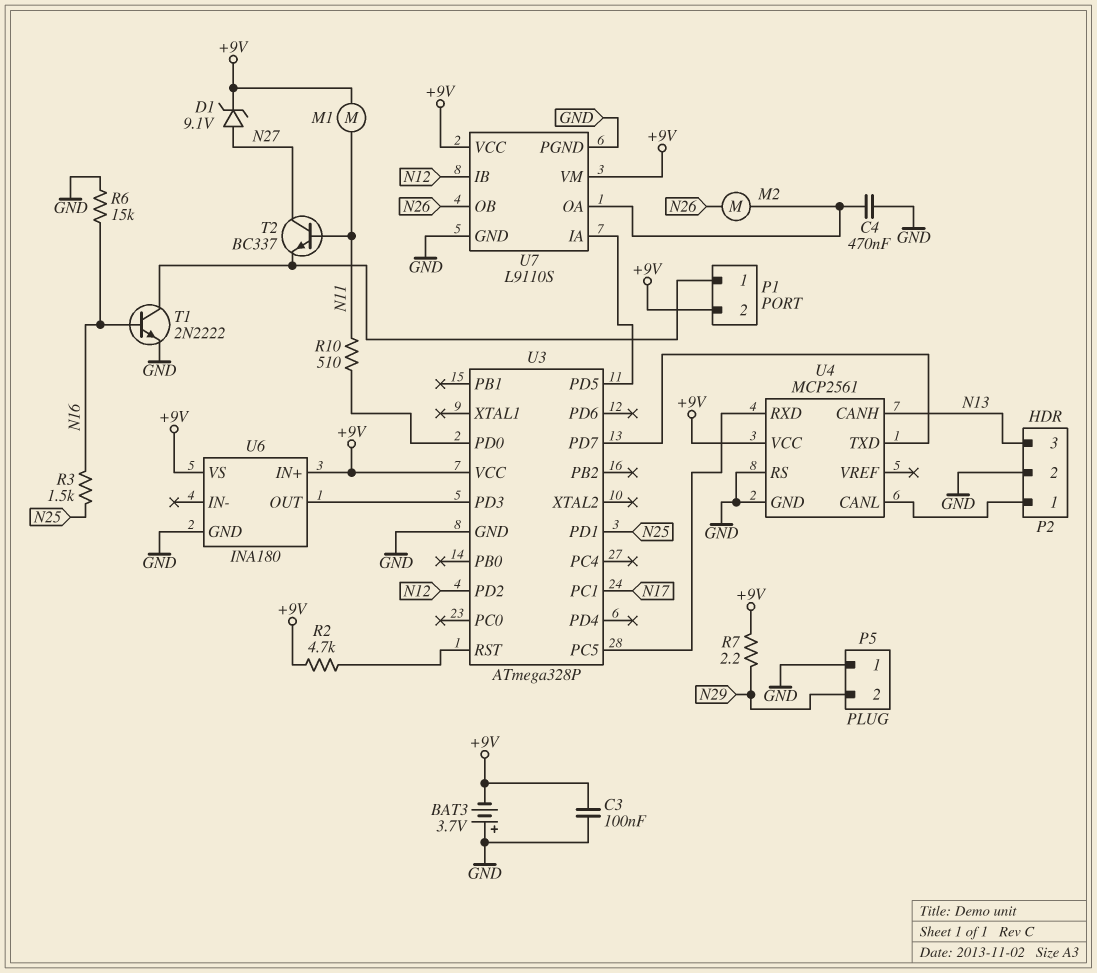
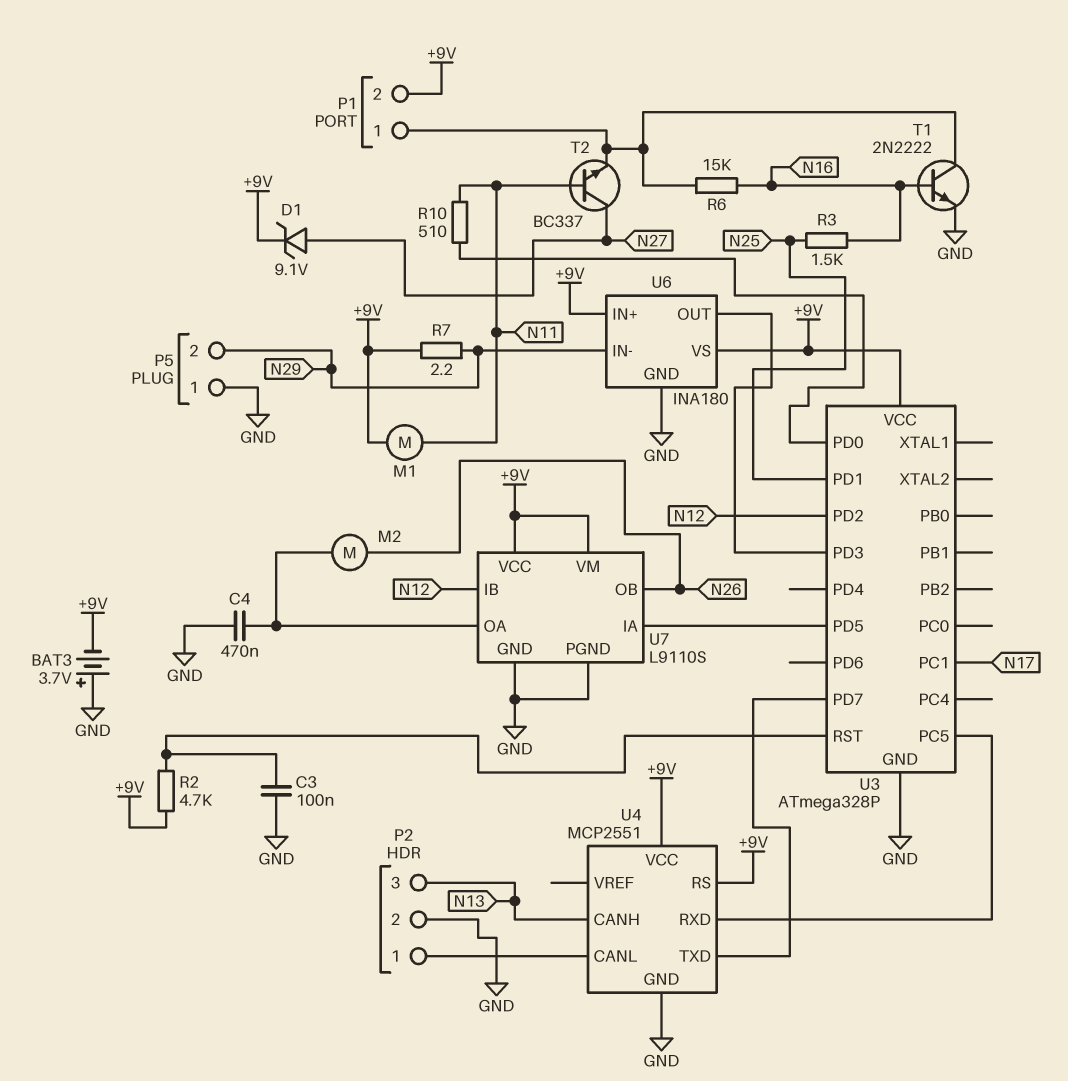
C3: 100nF (+9V, GND) -> 100nF (GND, U3/RST)
R6: 15k (GND, N16) -> 15k (N16, P1/1)
U4: MCP2561 -> MCP2551
U4 pin RS: GND -> +9V
U6 pin IN-: none -> N29

